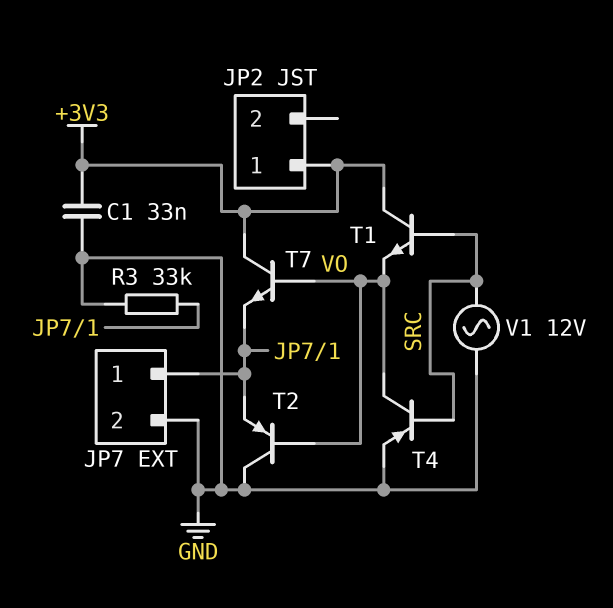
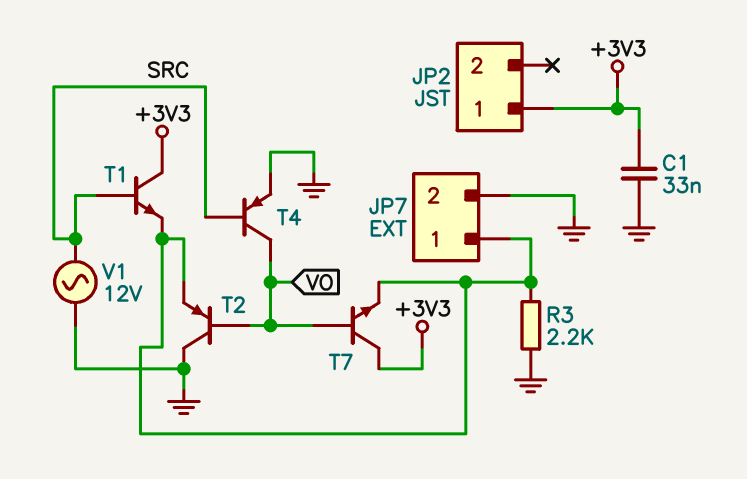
R3: 33k (GND, JP7/1) -> 2.2k (GND, JP7/1)
T1: NPN (B SRC, C +3V3, E VO) -> NPN (B SRC, C +3V3, E JP7/1)

